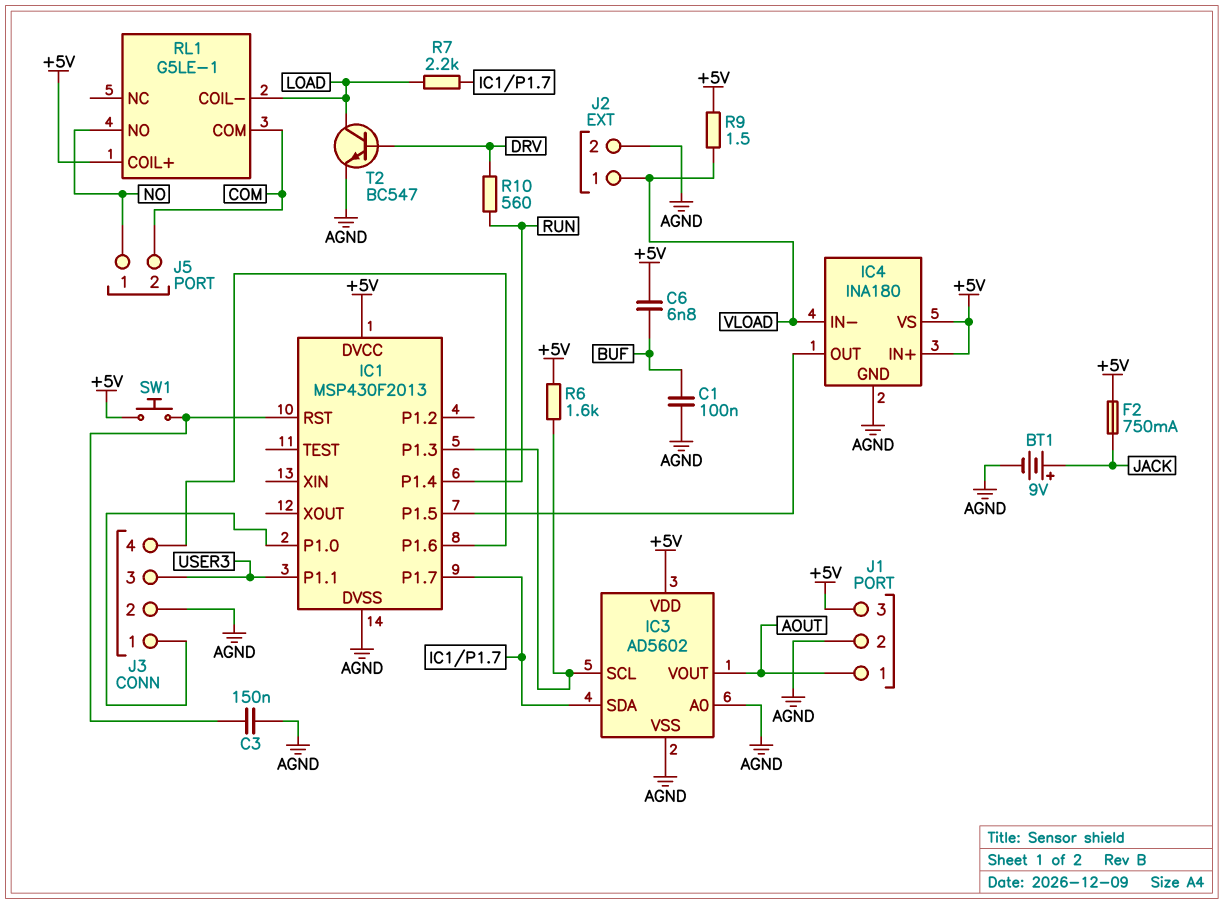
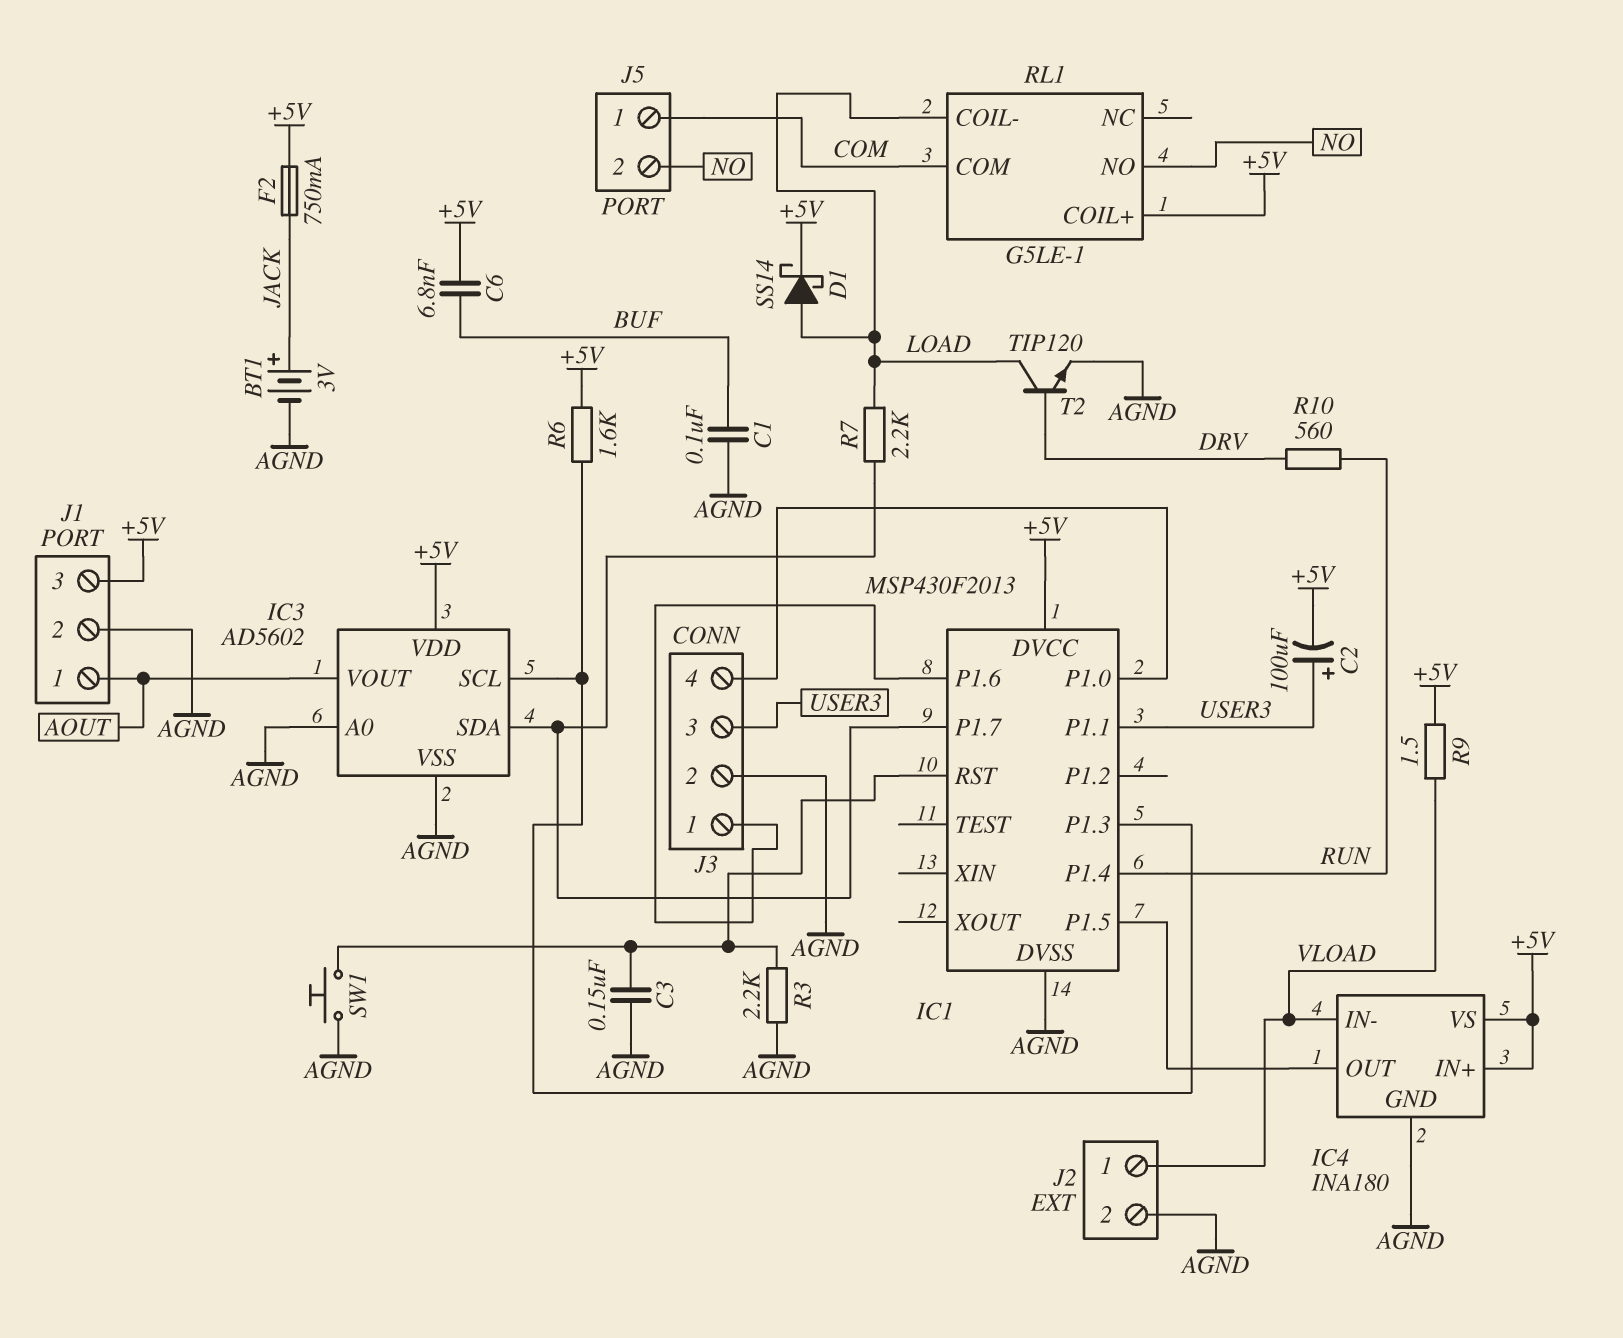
BT1: 9V (plus JACK, minus AGND) -> 3V (plus JACK, minus AGND)
C2: none -> 100uF (plus USER3, minus +5V)
D1: none -> schottky SS14 (A LOAD, K +5V)
J3 pin 1: IC1/P1.0 -> IC1/P1.6
J3 pin 4: IC1/P1.6 -> IC1/P1.0
J5 pin 1: NO -> COM
J5 pin 2: COM -> NO
R3: none -> 2.2k (AGND, IC1/RST)
SW1: button (+5V, IC1/RST) -> button (AGND, IC1/RST)
T2: NPN BC547 (B DRV, C LOAD, E AGND) -> NPN TIP120 (B DRV, C LOAD, E AGND)

